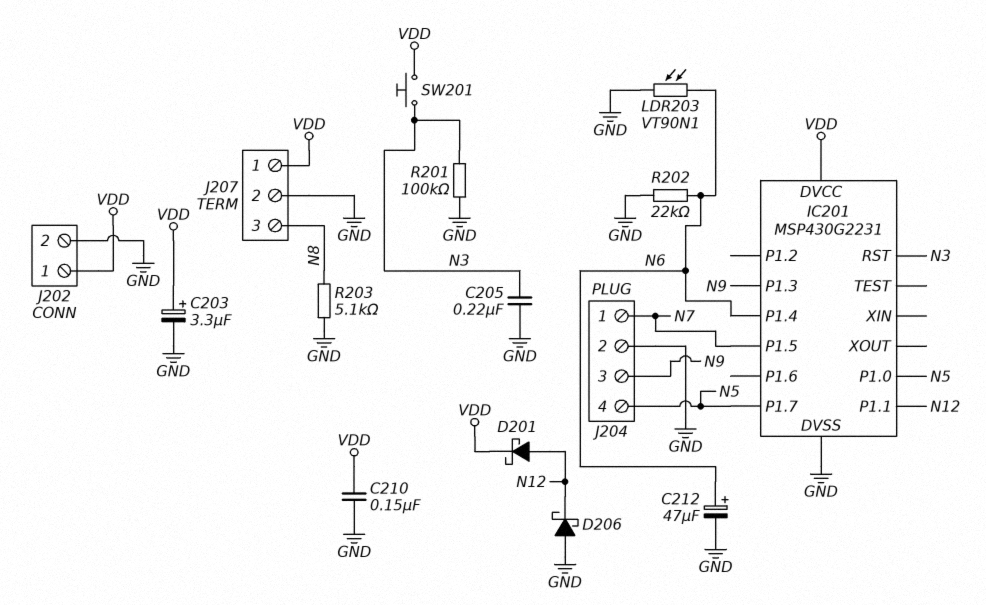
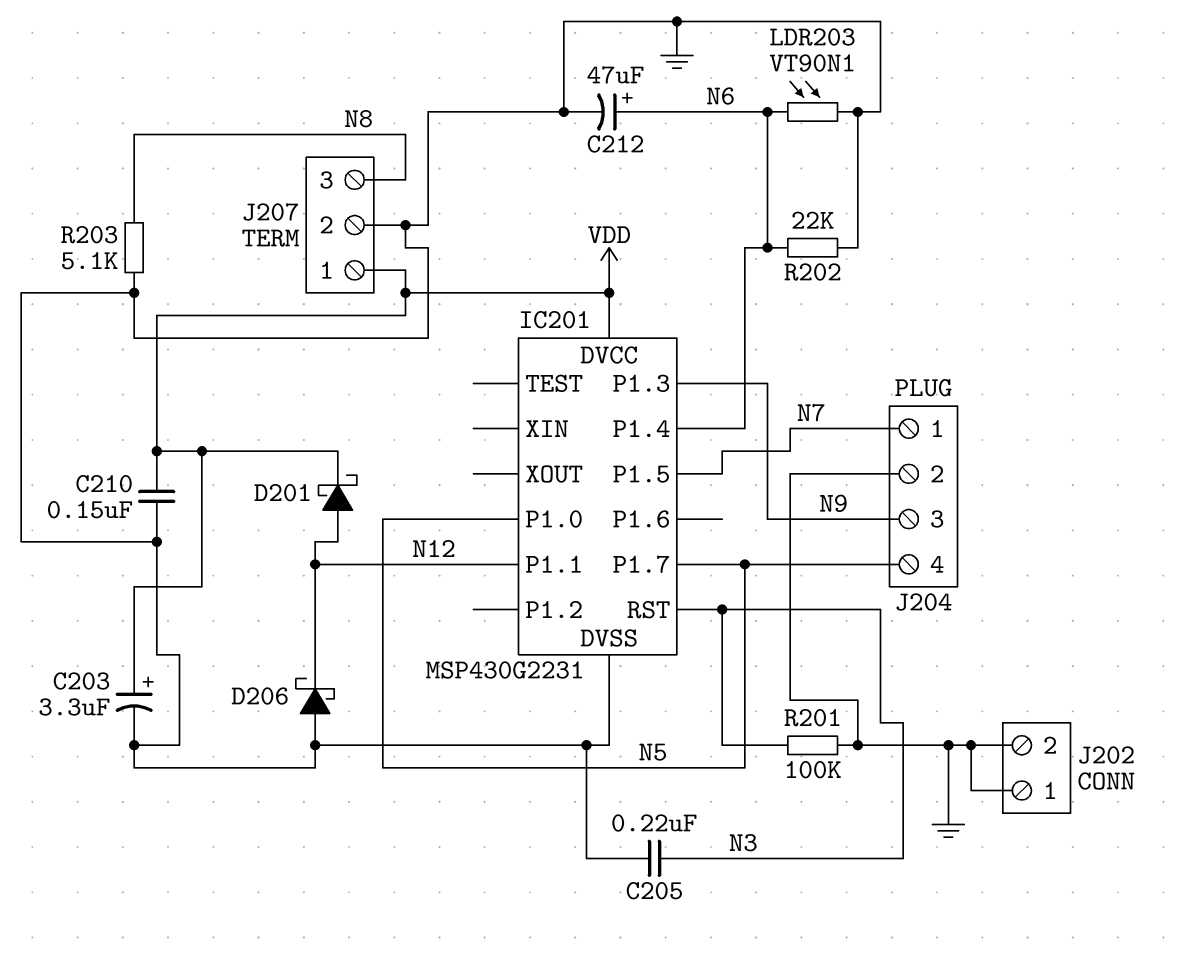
J202 pin 1: VDD -> GND
SW201: button (N3, VDD) -> none

